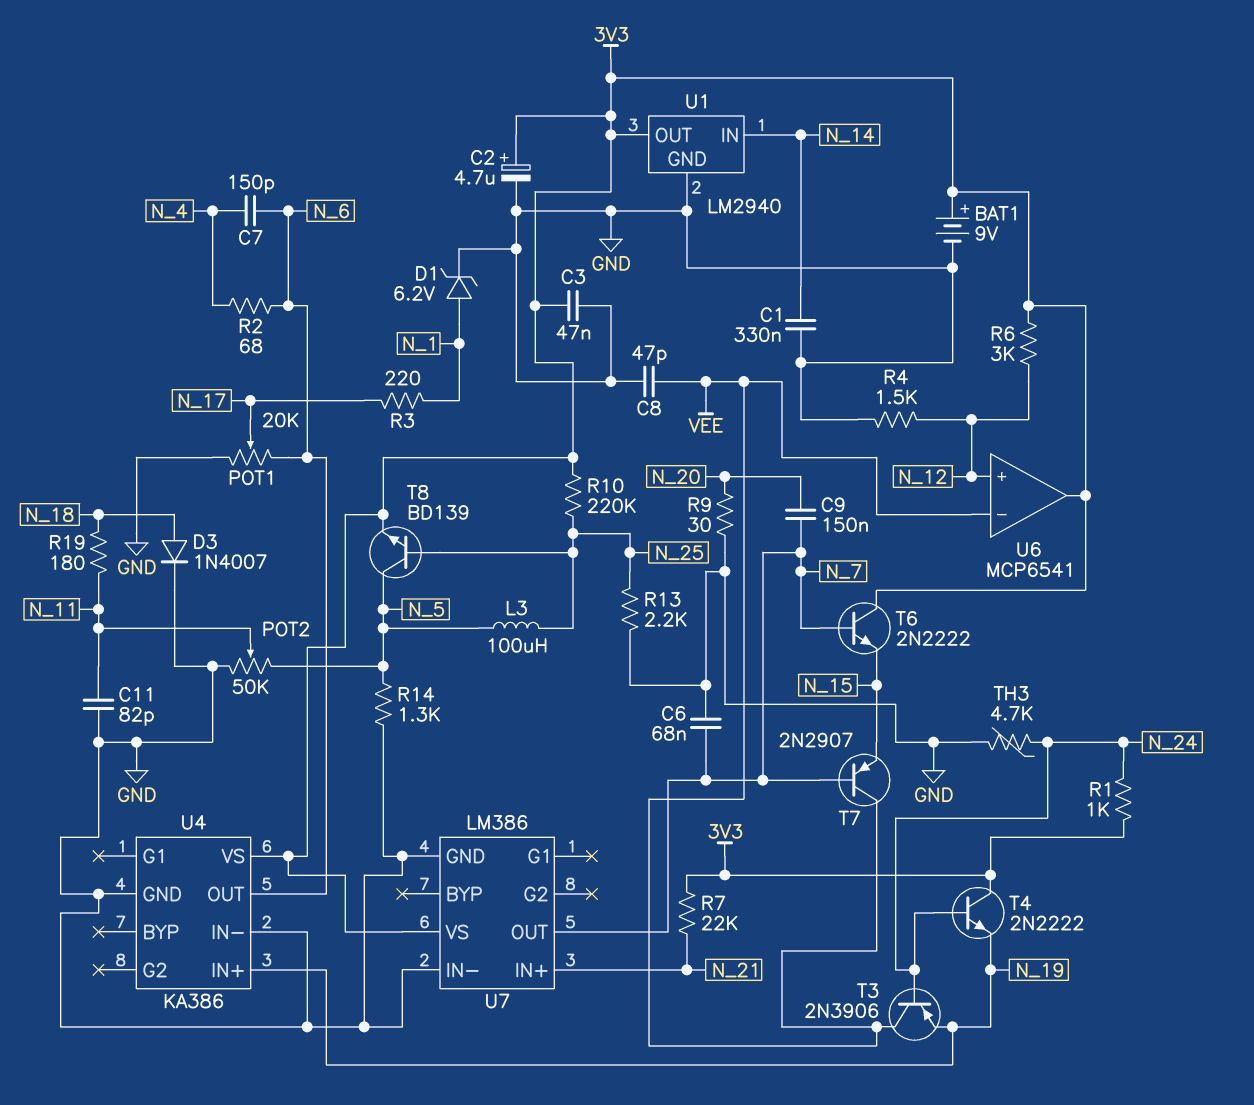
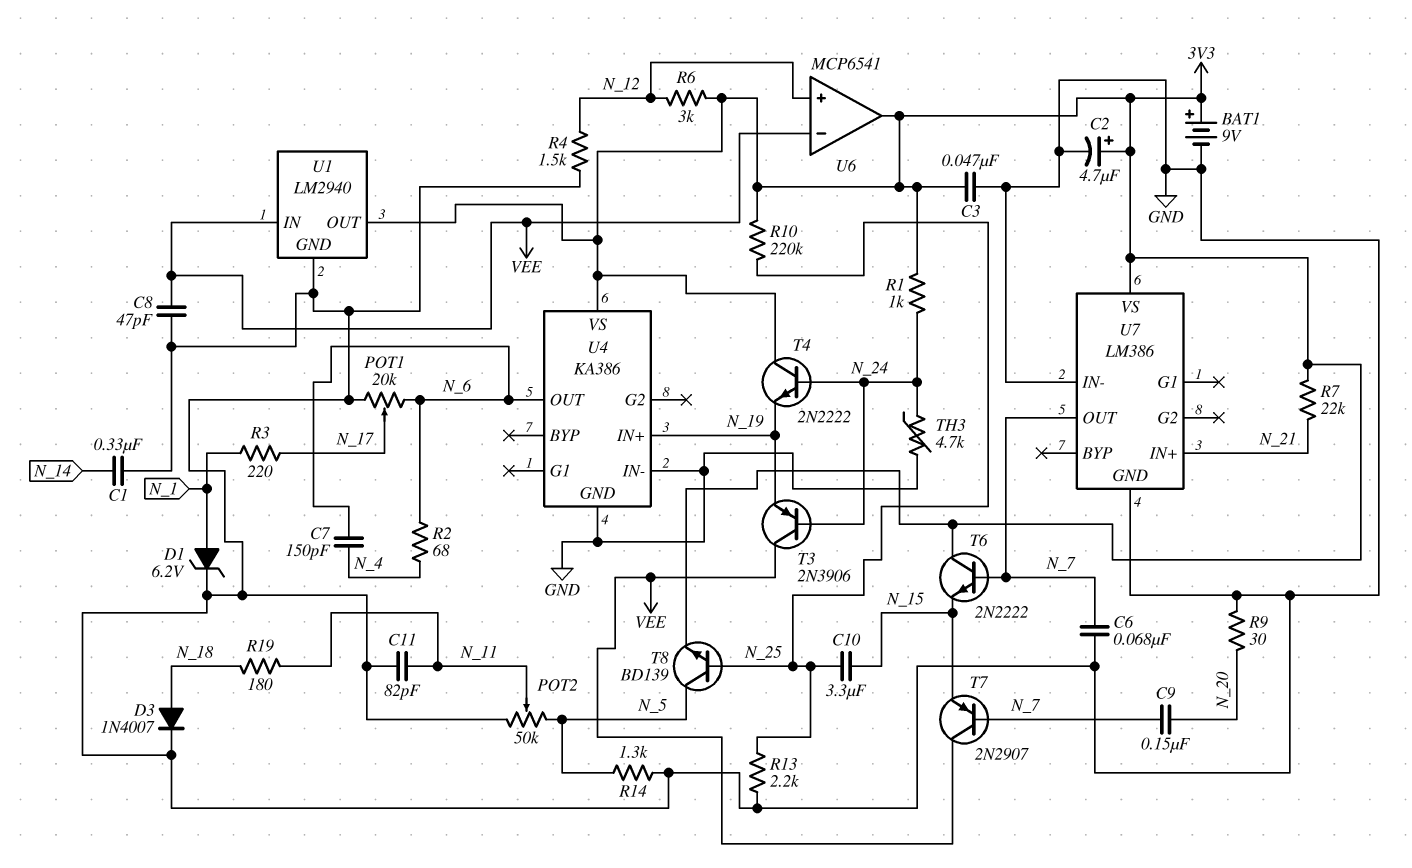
C10: none -> 3.3uF (N_15, N_25)
L3: 100uH (N_5, N_25) -> none
U1 pin IN: N_14 -> VEE

